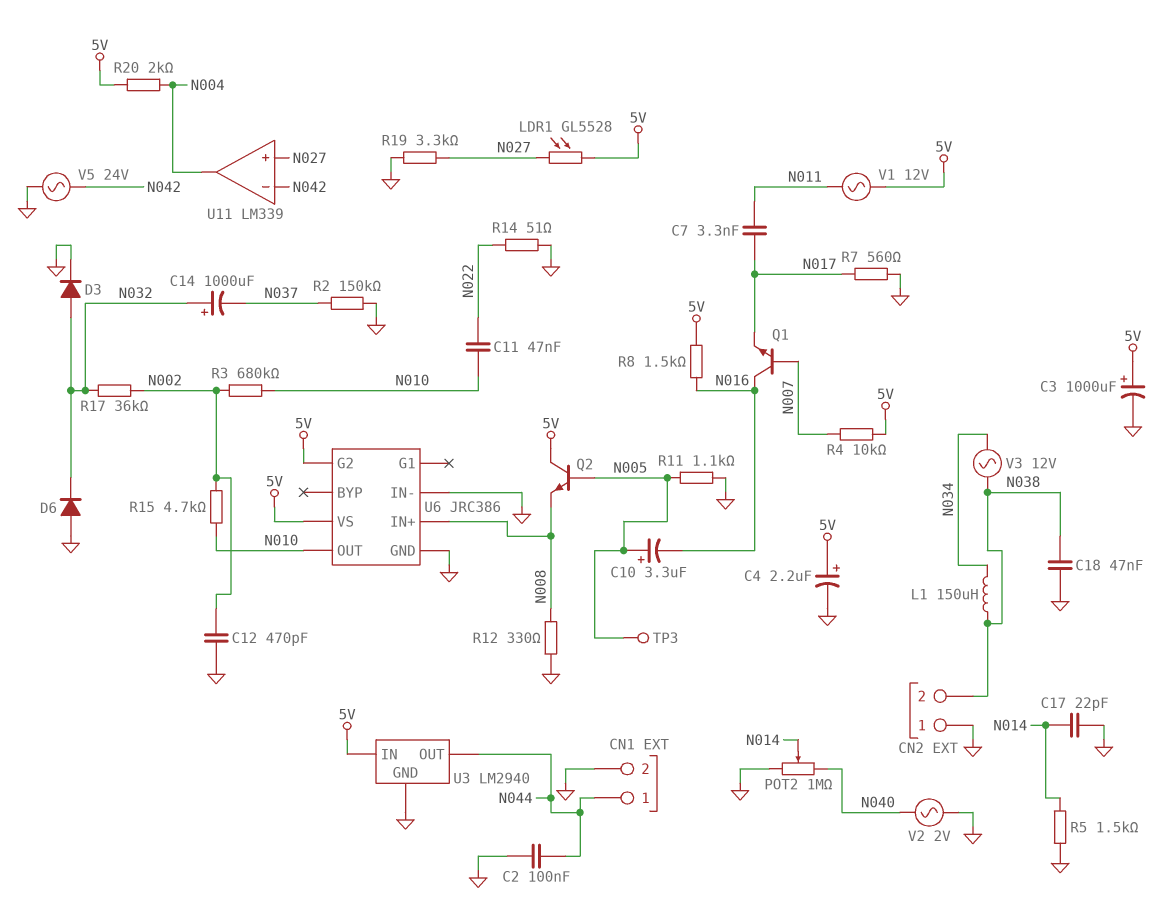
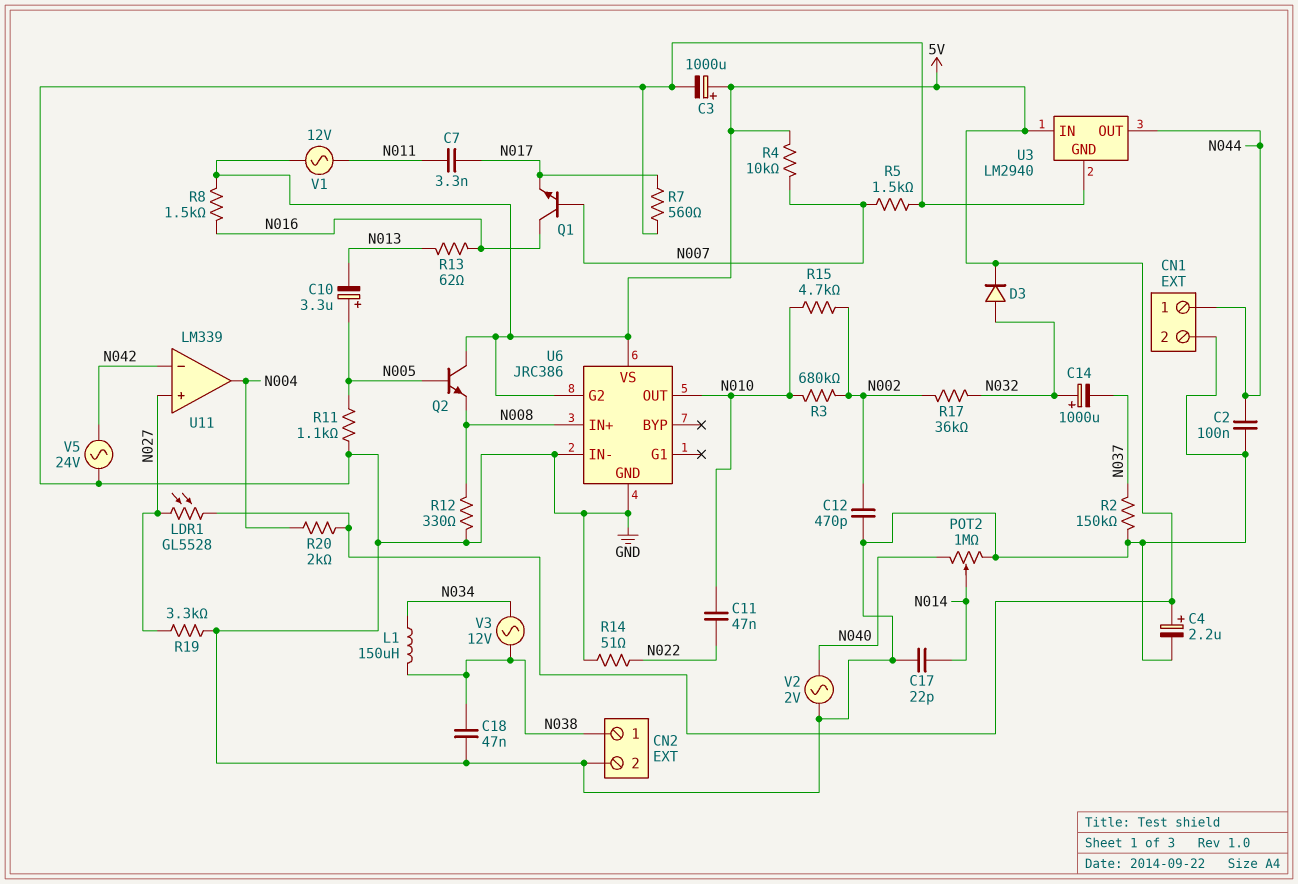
C10: 3.3uF (plus N005, minus N016) -> 3.3uF (plus N005, minus N013)
CN2 pin 1: GND -> N038
CN2 pin 2: N038 -> GND
D3: diode (A N032, K GND) -> diode (A N032, K 5V)
D6: diode (A GND, K N032) -> none
R5: 1.5k (GND, N014) -> 1.5k (GND, N007)
R13: none -> 62 (N013, N016)
TP3: test point (N005) -> none

